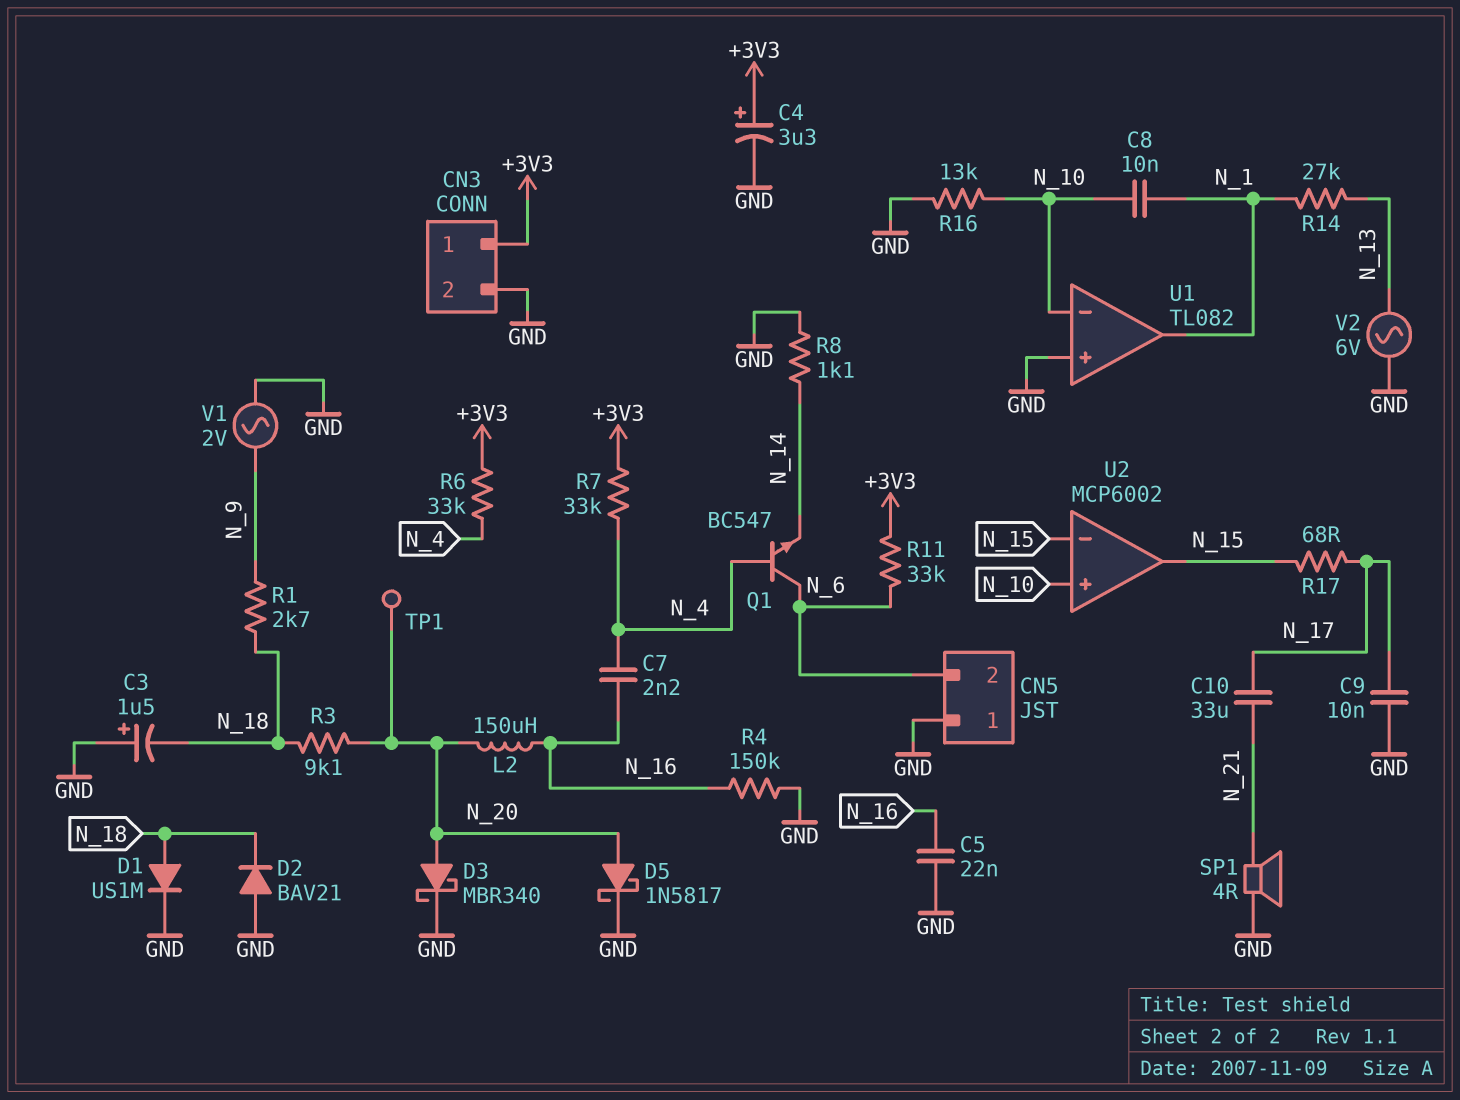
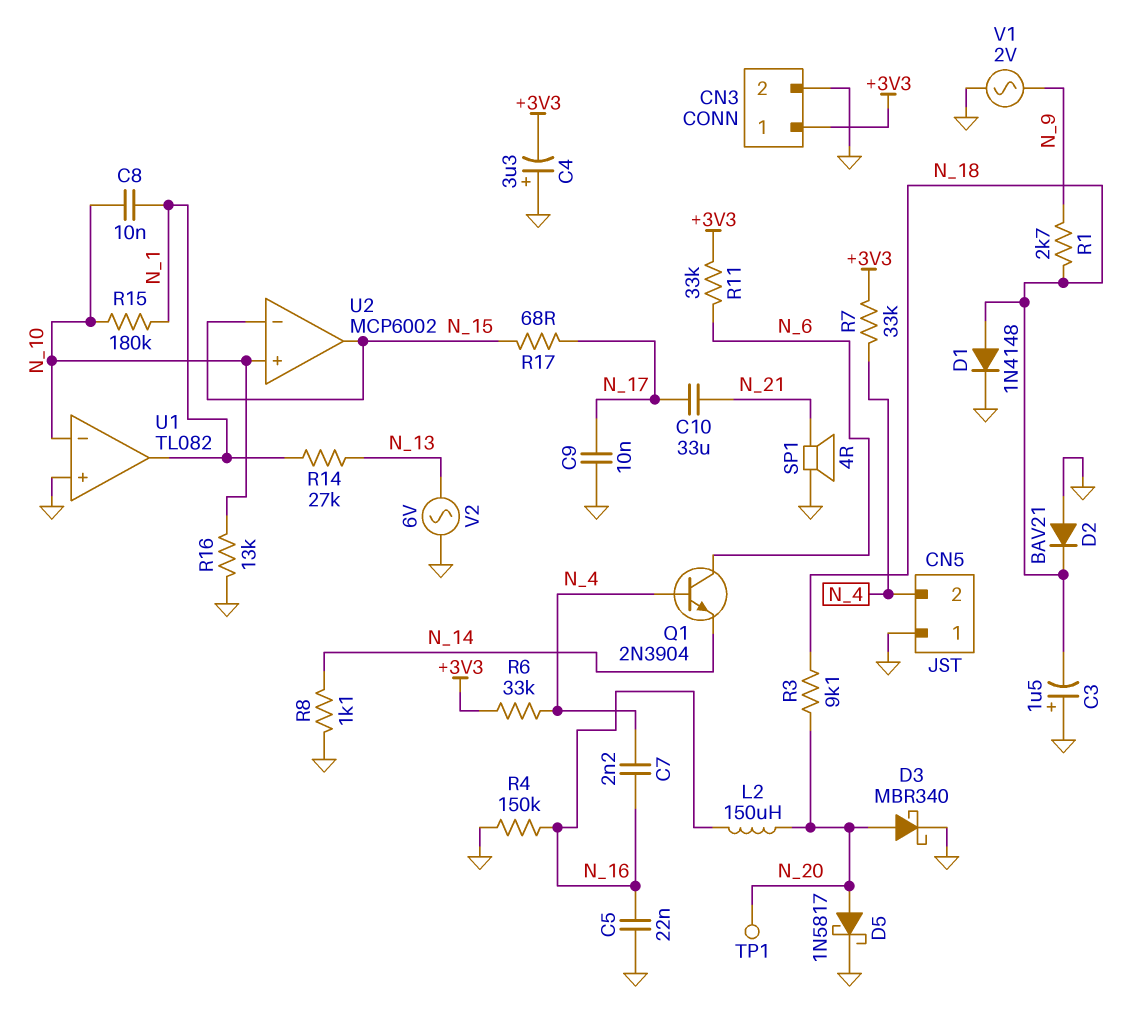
C4: 3.3uF (plus +3V3, minus GND) -> 3.3uF (plus GND, minus +3V3)
CN5 pin 2: N_6 -> N_4
D1: diode US1M (A N_18, K GND) -> diode 1N4148 (A N_18, K GND)
Q1: NPN BC547 (B N_4, C N_6, E N_14) -> NPN 2N3904 (B N_4, C N_6, E N_14)
R15: none -> 180k (N_1, N_10)

